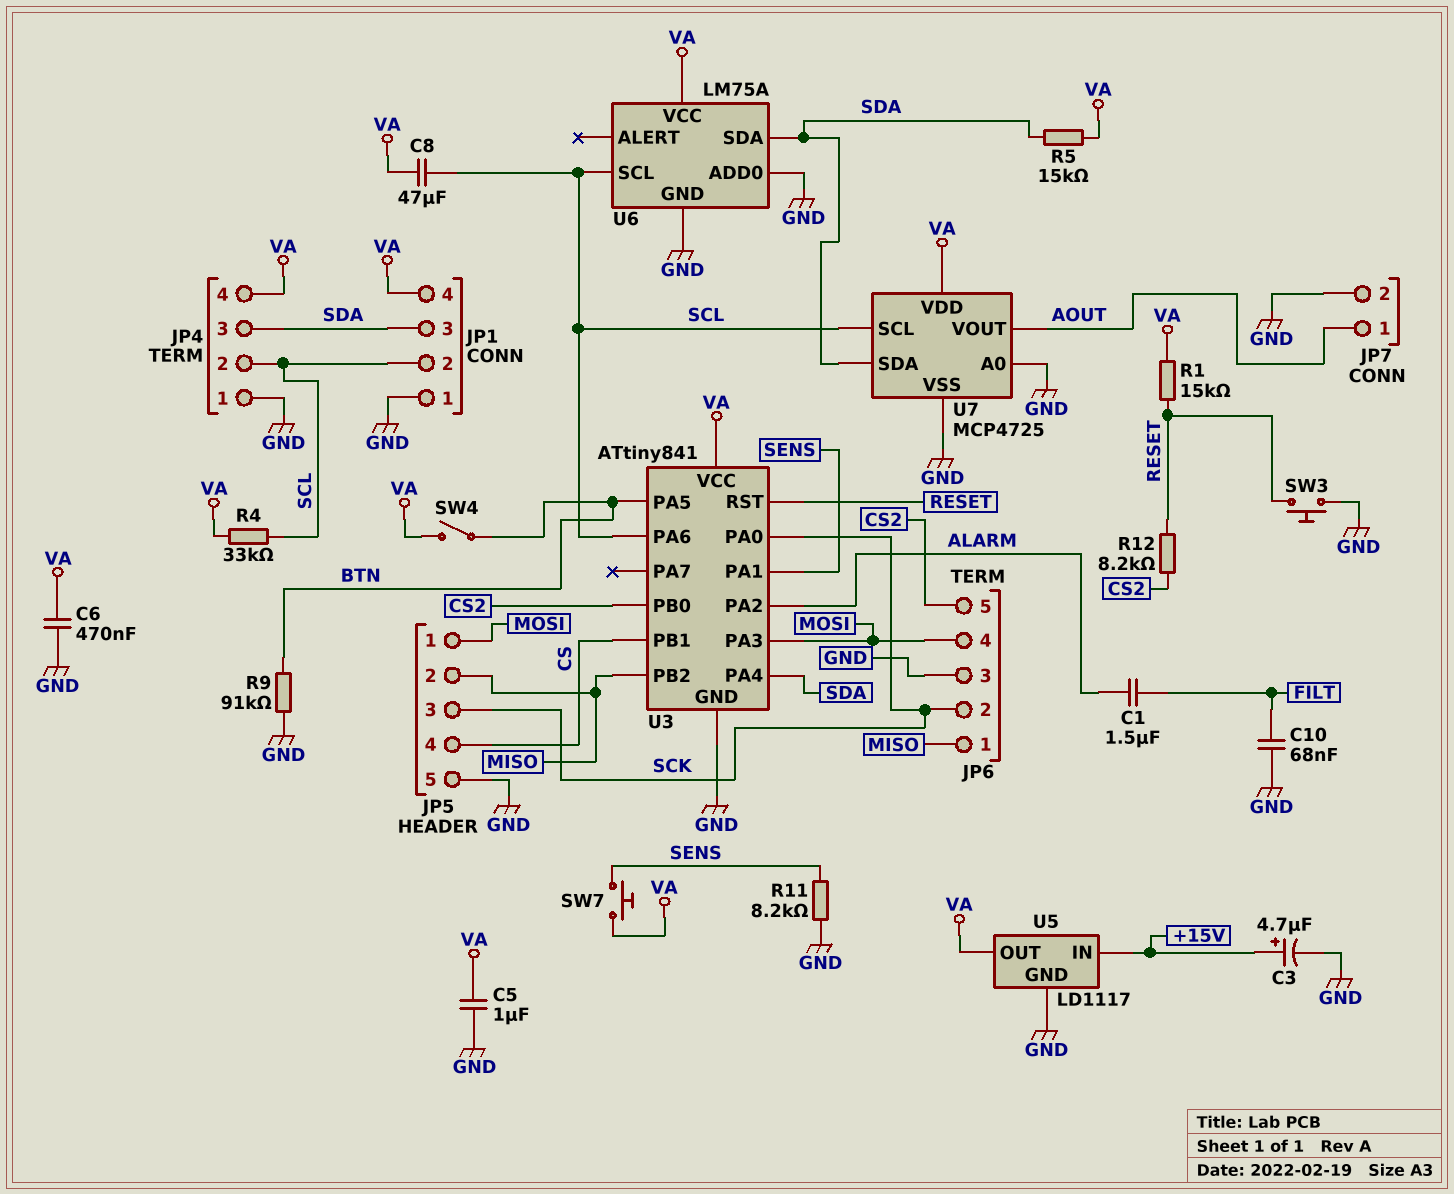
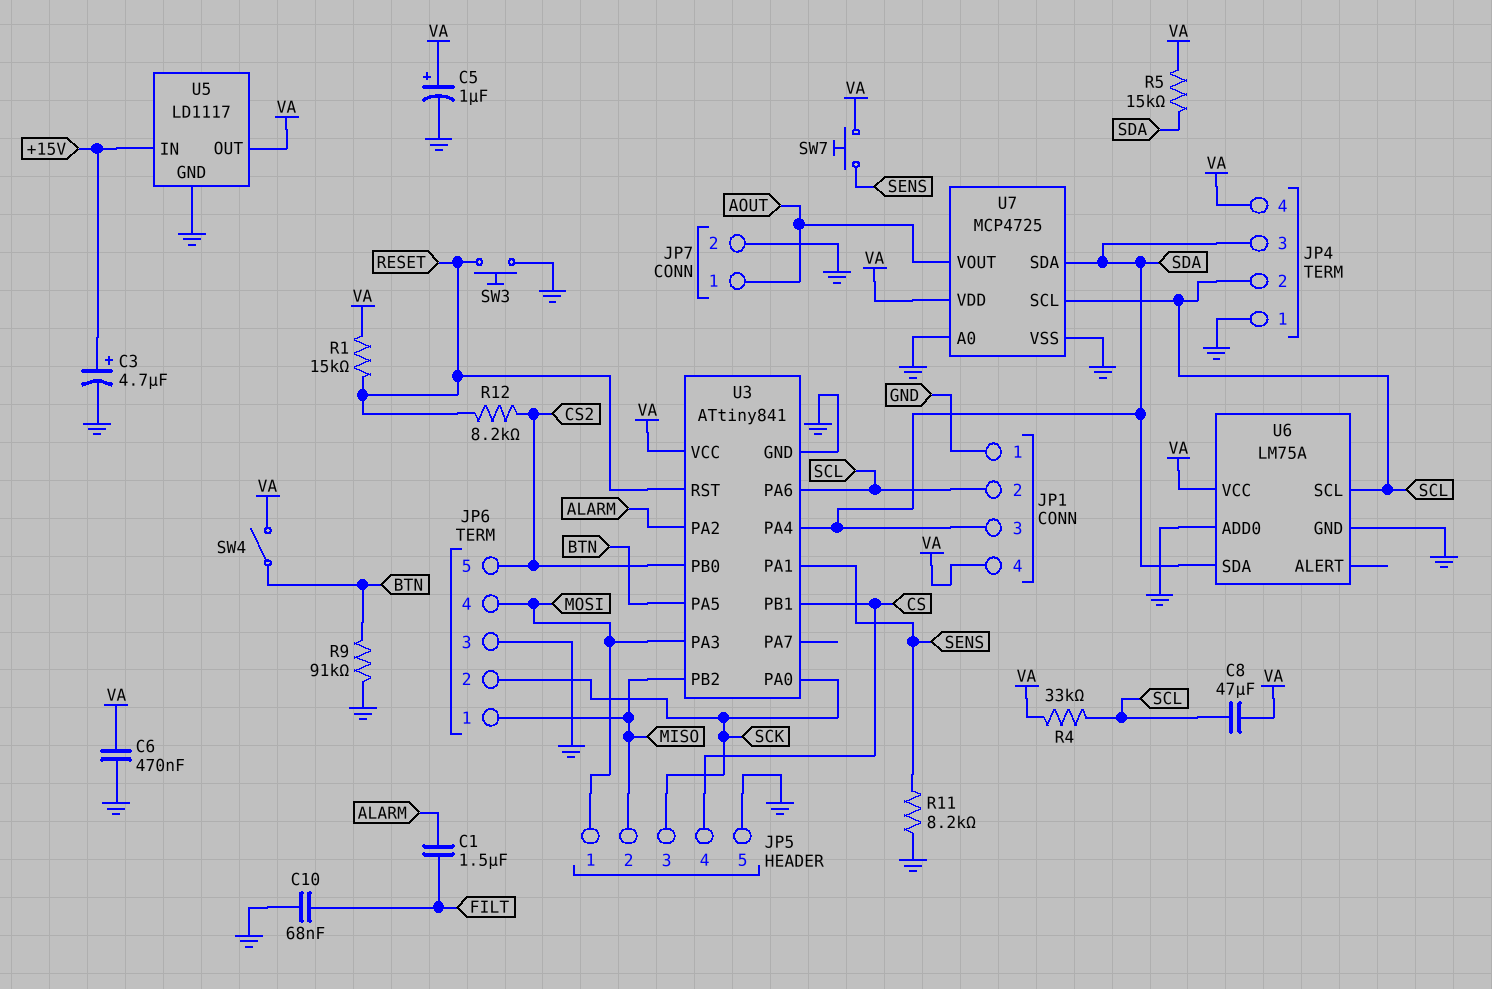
C5: 1uF (GND, VA) -> 1uF (plus VA, minus GND)

